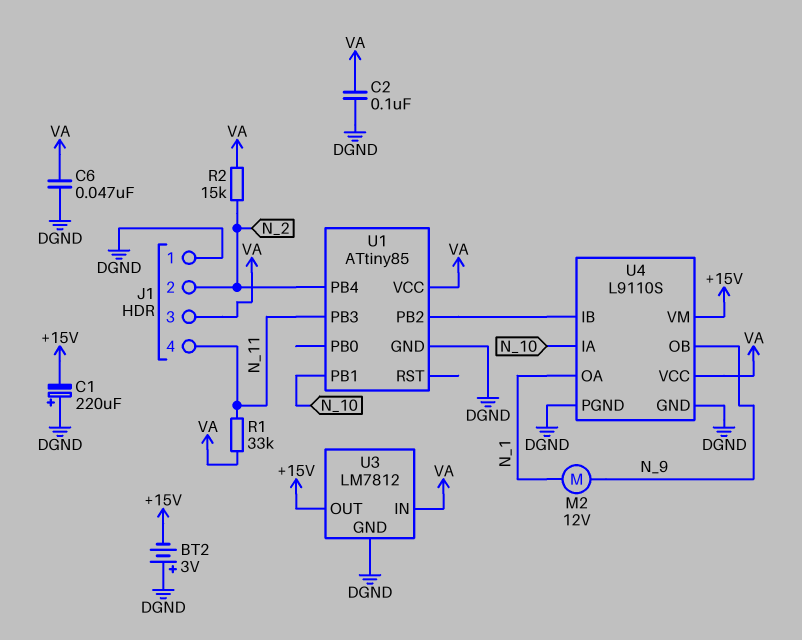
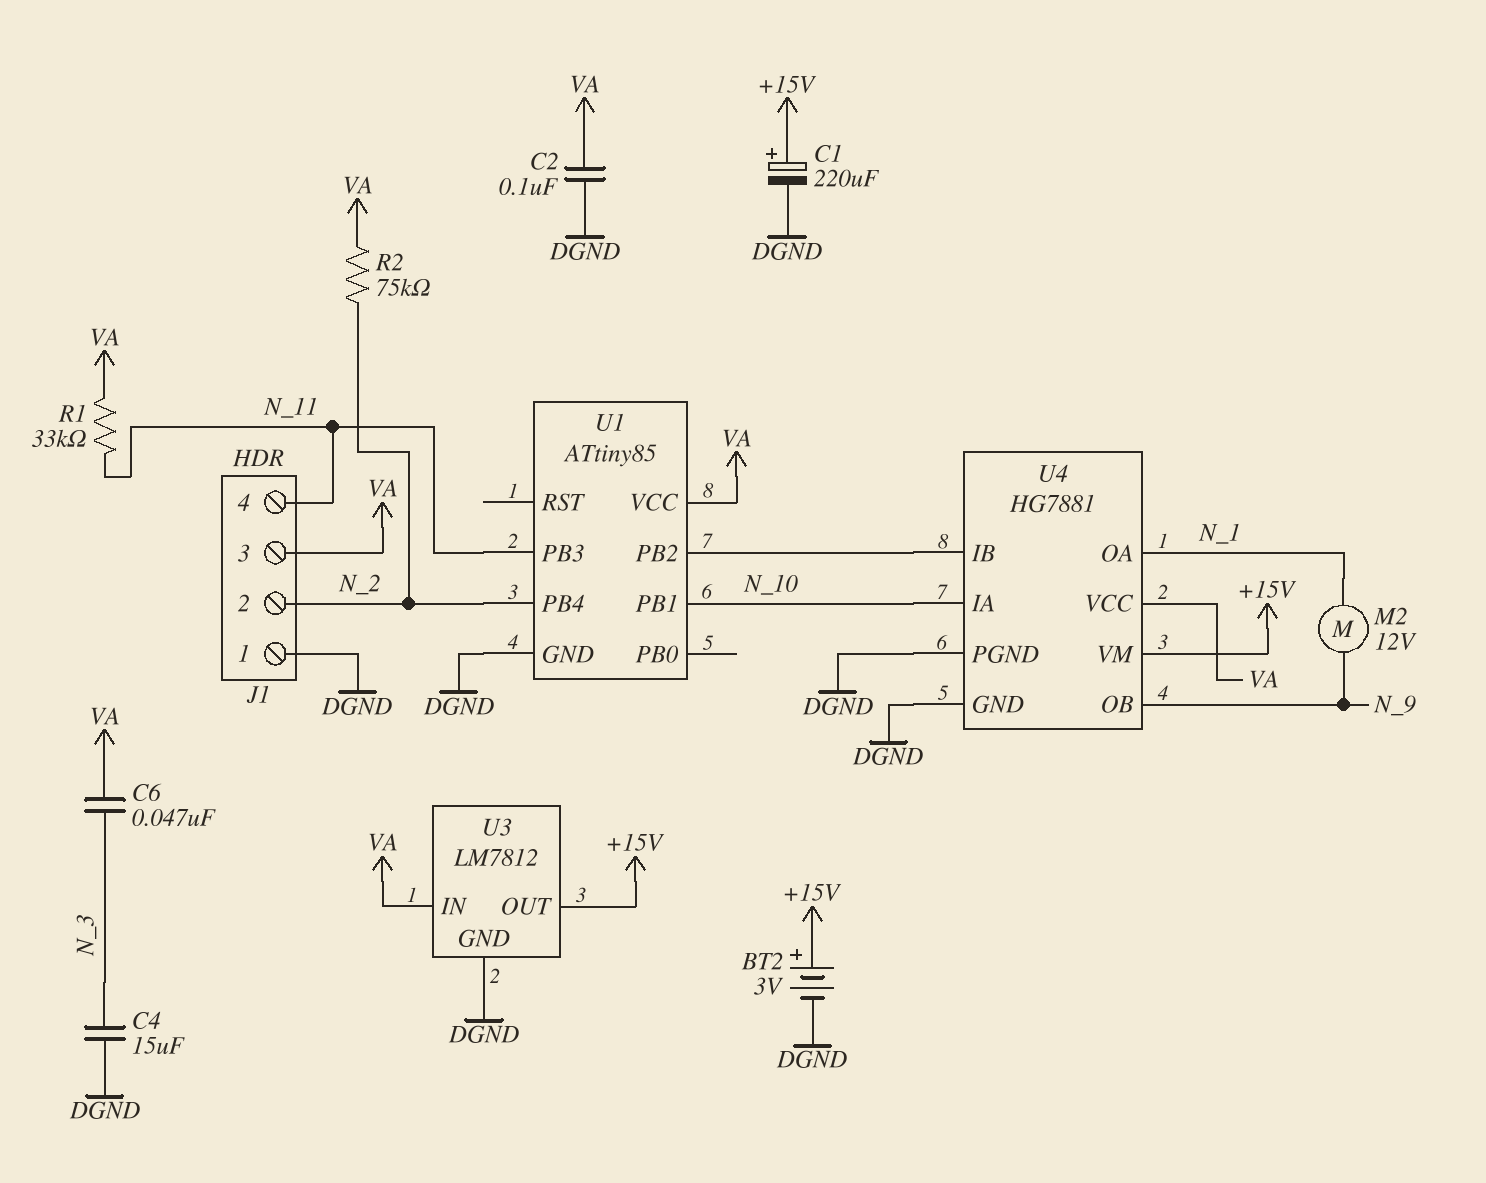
BT2: 3V (plus DGND, minus +15V) -> 3V (plus +15V, minus DGND)
C1: 220uF (plus DGND, minus +15V) -> 220uF (plus +15V, minus DGND)
C4: none -> 15uF (DGND, N_3)
C6: 47nF (DGND, VA) -> 47nF (N_3, VA)
R2: 15k (N_2, VA) -> 75k (N_2, VA)
U4: L9110S -> HG7881

